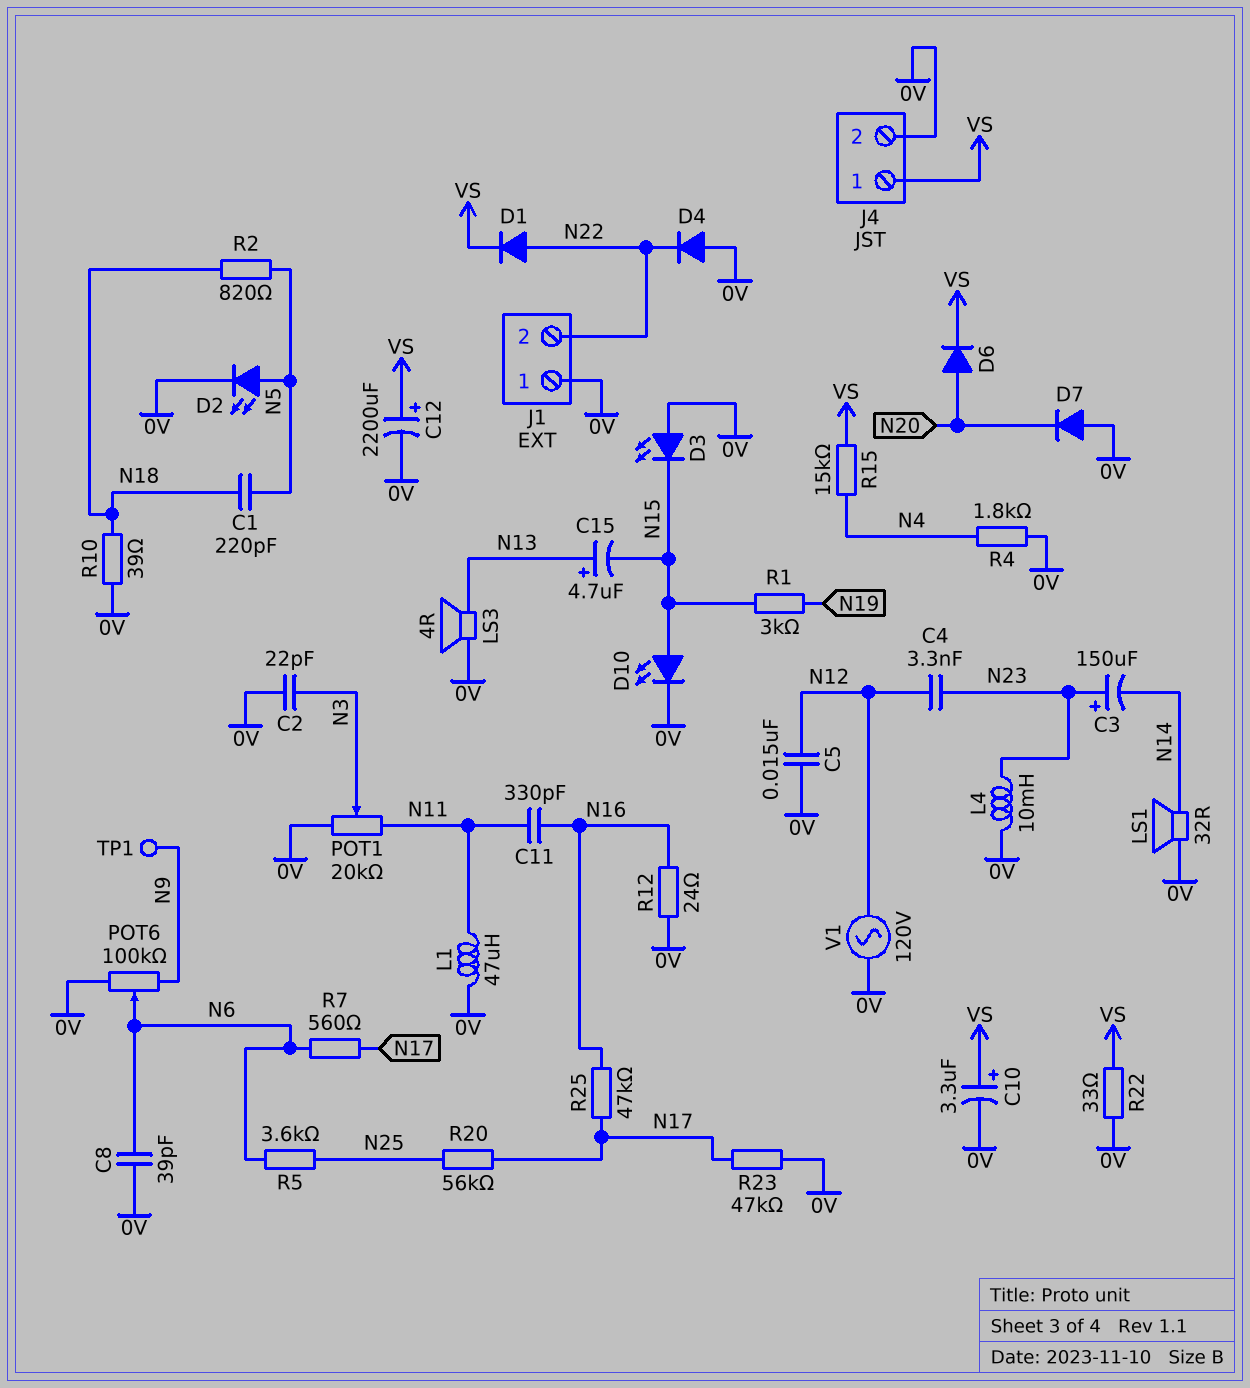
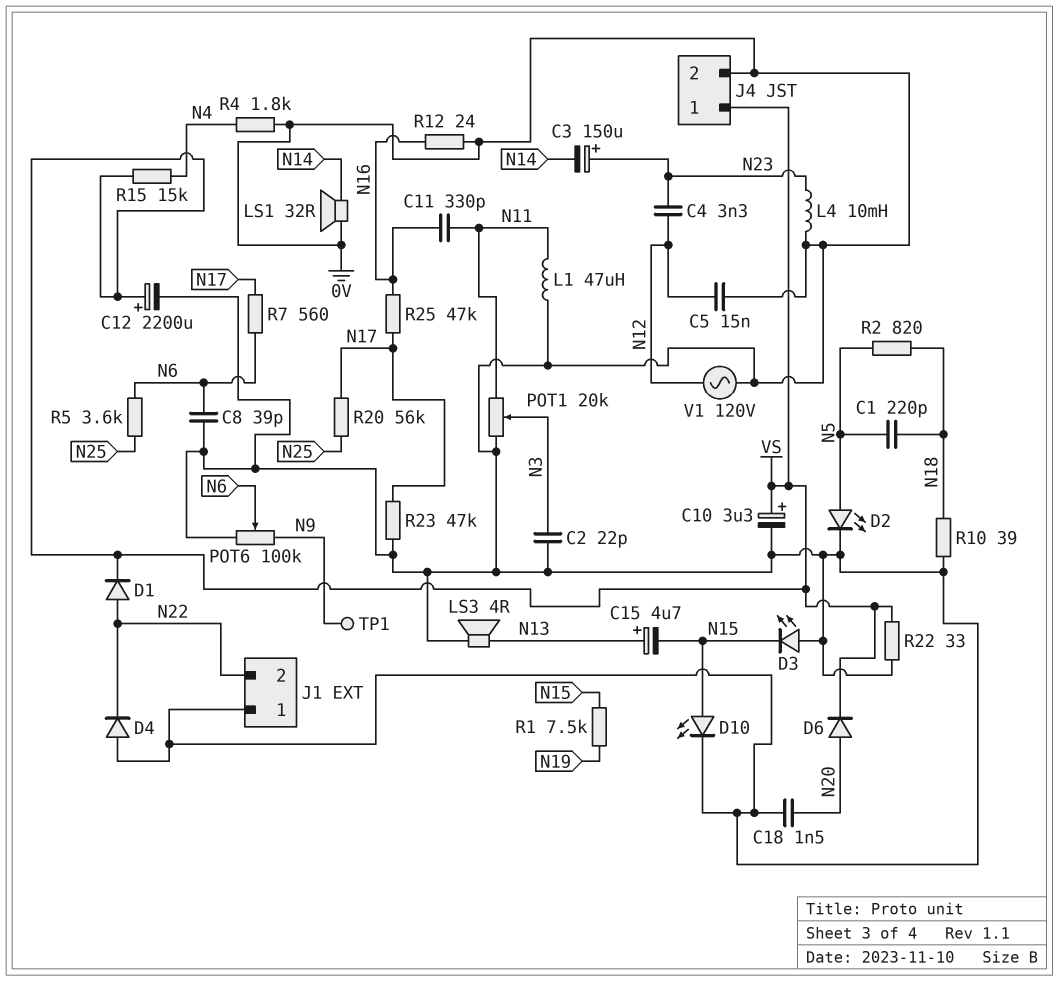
C18: none -> 1.5nF (0V, N20)
D7: diode (A 0V, K N20) -> none
R1: 3k (N15, N19) -> 7.5k (N15, N19)

